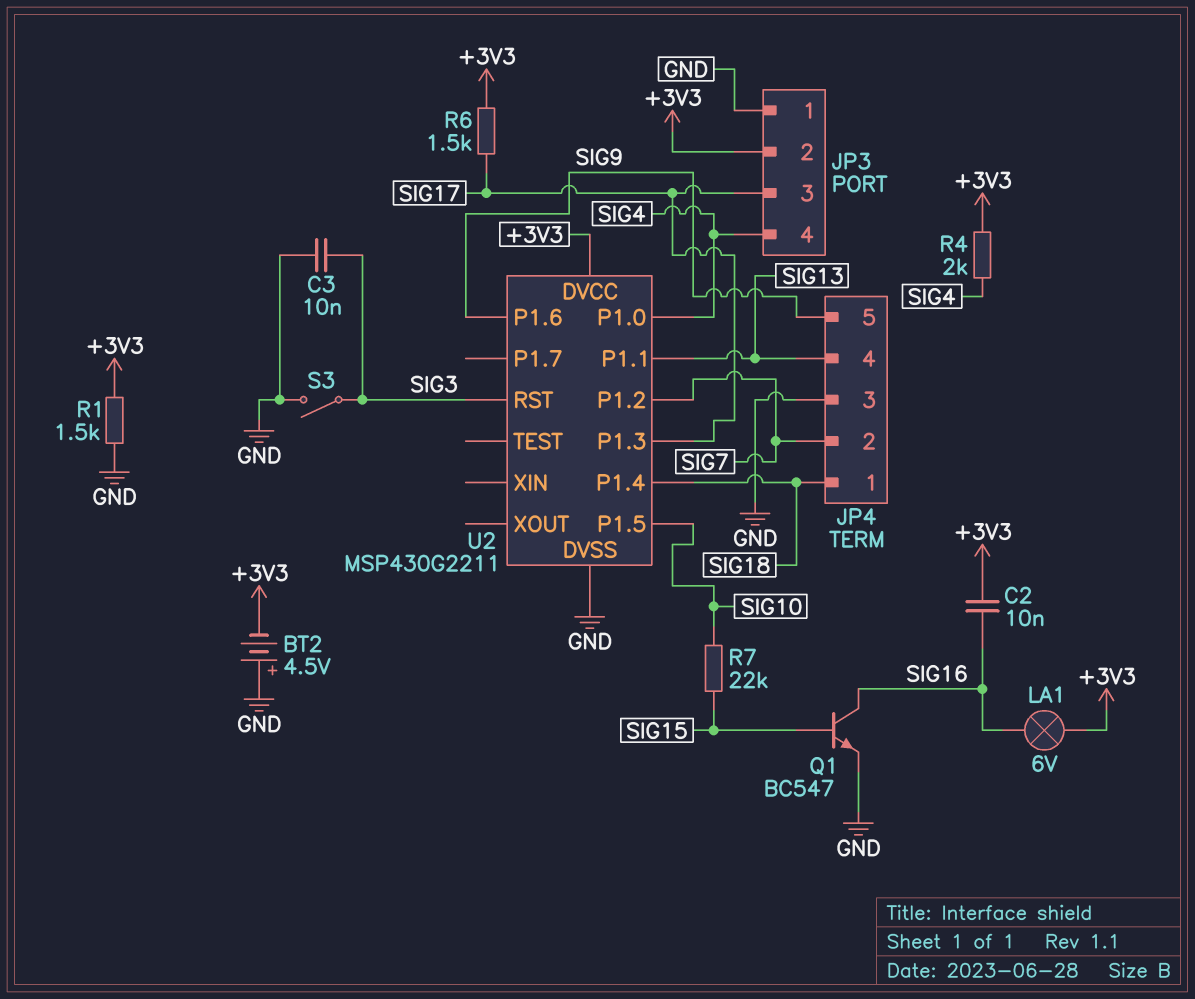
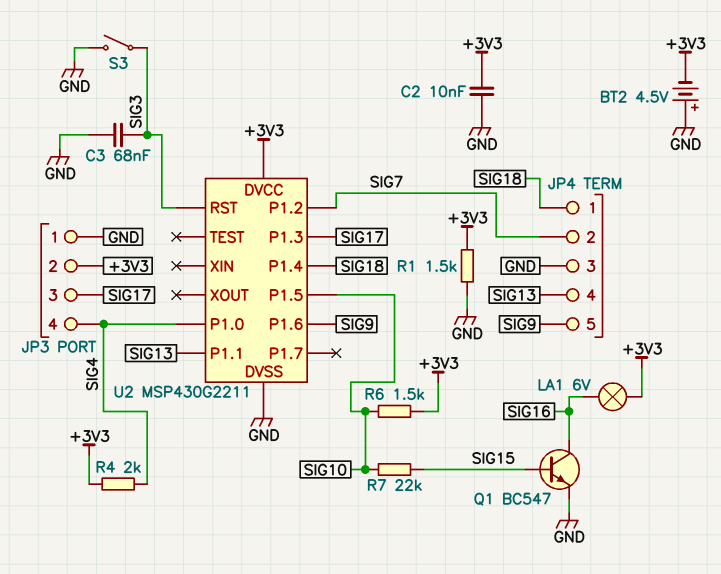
C2: 10nF (+3V3, SIG16) -> 10nF (+3V3, GND)
C3: 10nF (GND, SIG3) -> 68nF (GND, SIG3)
R6: 1.5k (+3V3, SIG17) -> 1.5k (+3V3, SIG10)

